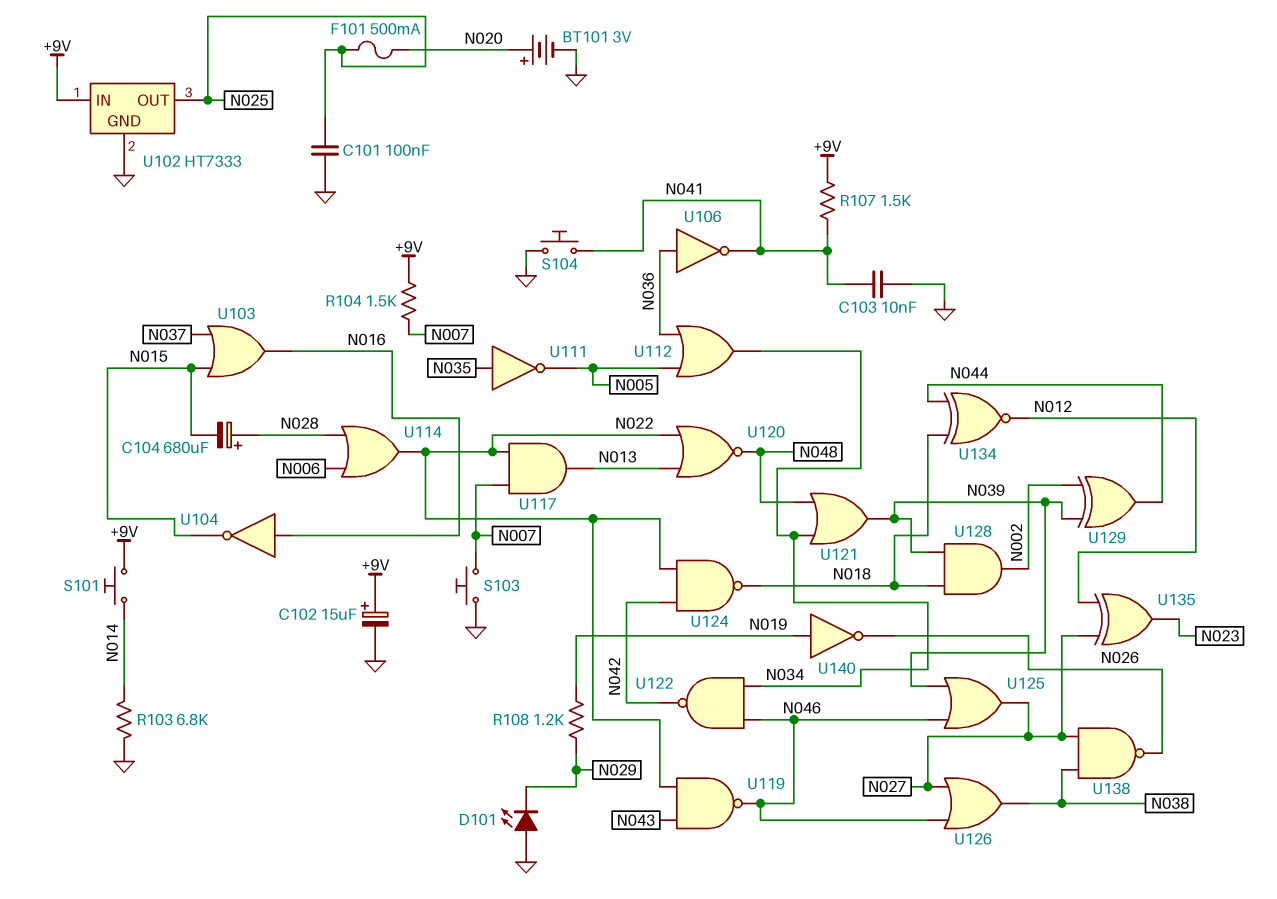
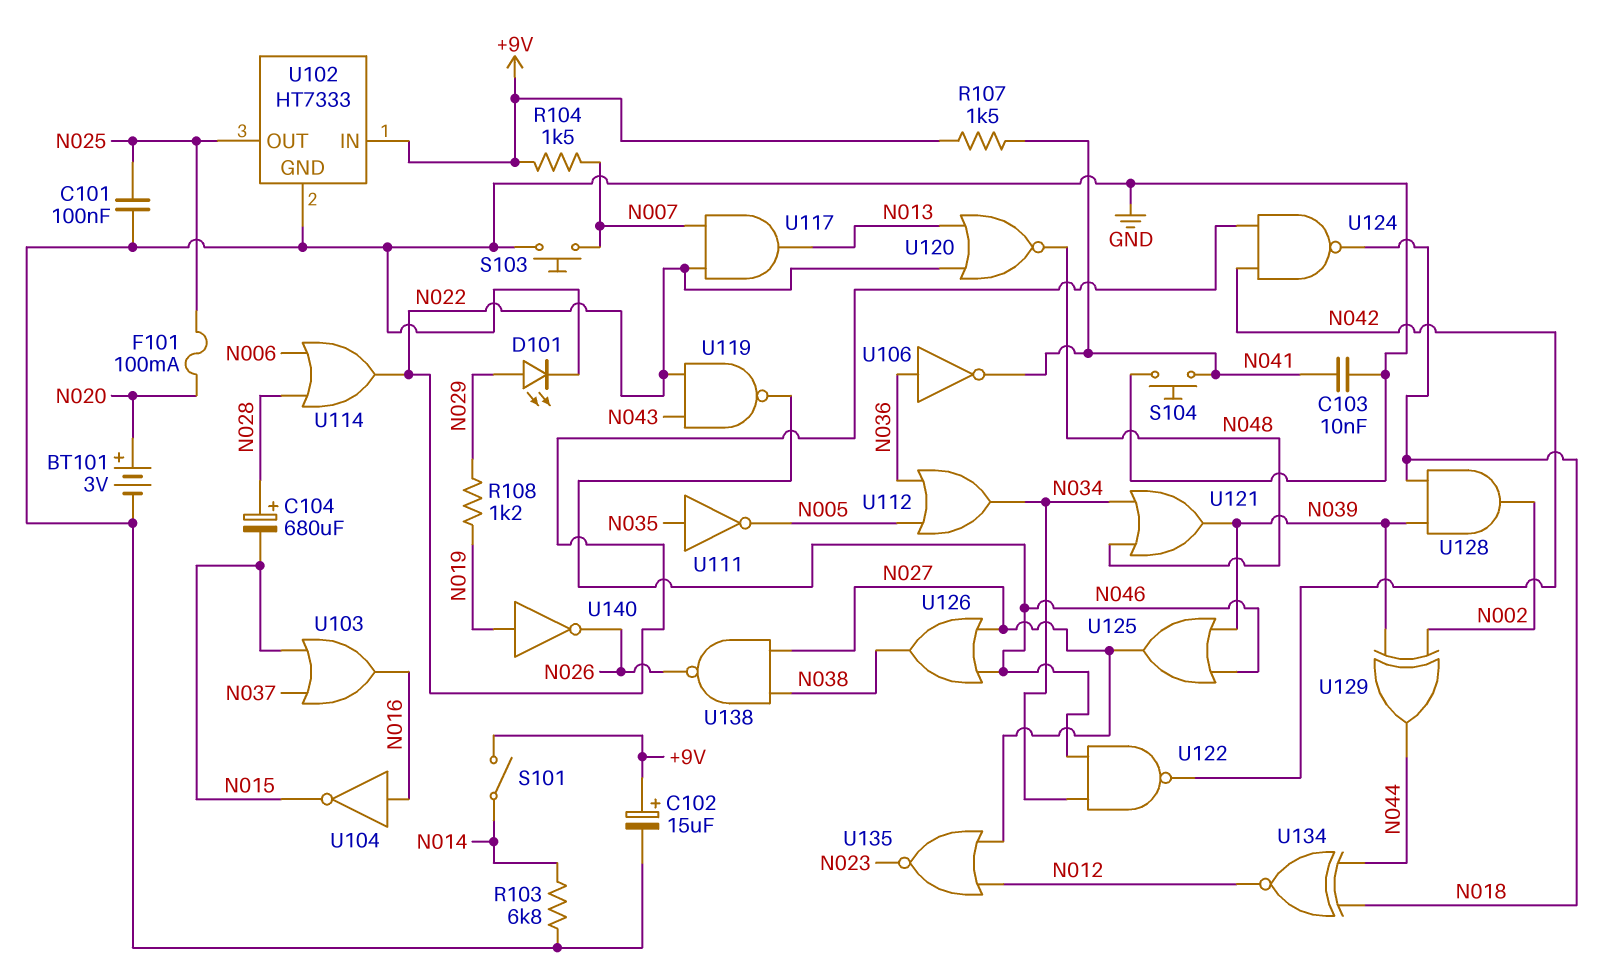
D101: LED (A GND, K N029) -> LED (A N029, K GND)
F101: 500mA (N020, N025) -> 100mA (N020, N025)
S101: button (+9V, N014) -> switch (+9V, N014)
U135: XOR (in N012, in N027, out N023) -> NOR (in N012, in N027, out N023)

